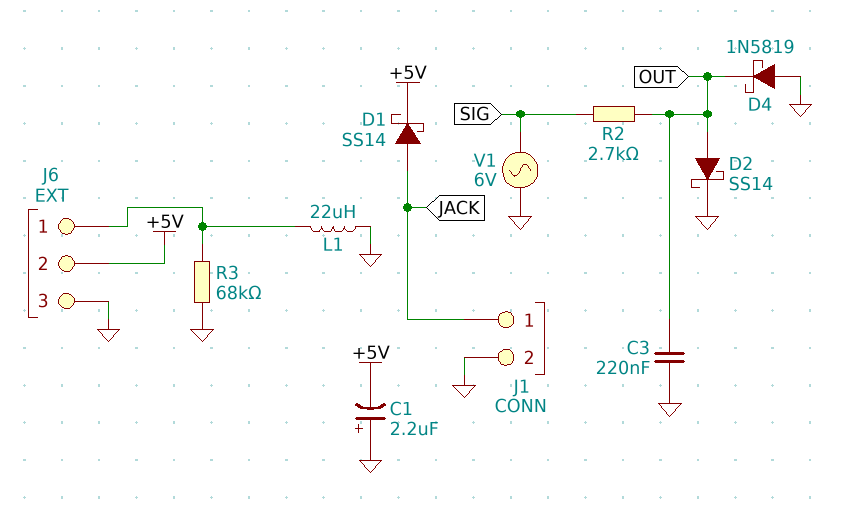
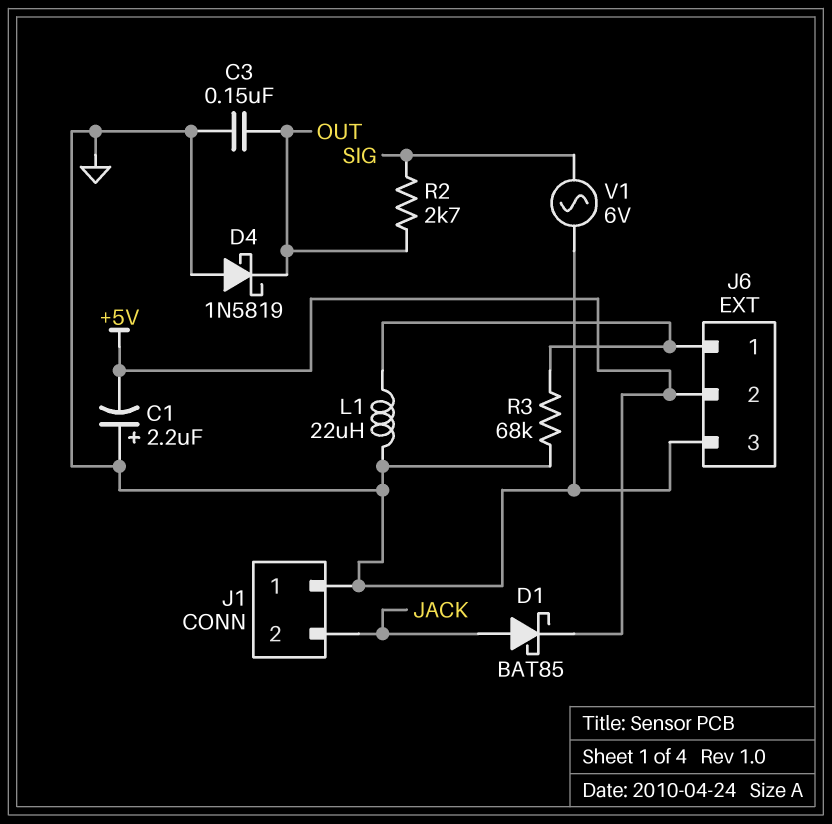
C3: 220nF (GND, OUT) -> 150nF (GND, OUT)
D1: schottky SS14 (A JACK, K +5V) -> schottky BAT85 (A JACK, K +5V)
D2: schottky SS14 (A OUT, K GND) -> none
J1 pin 1: JACK -> GND
J1 pin 2: GND -> JACK

